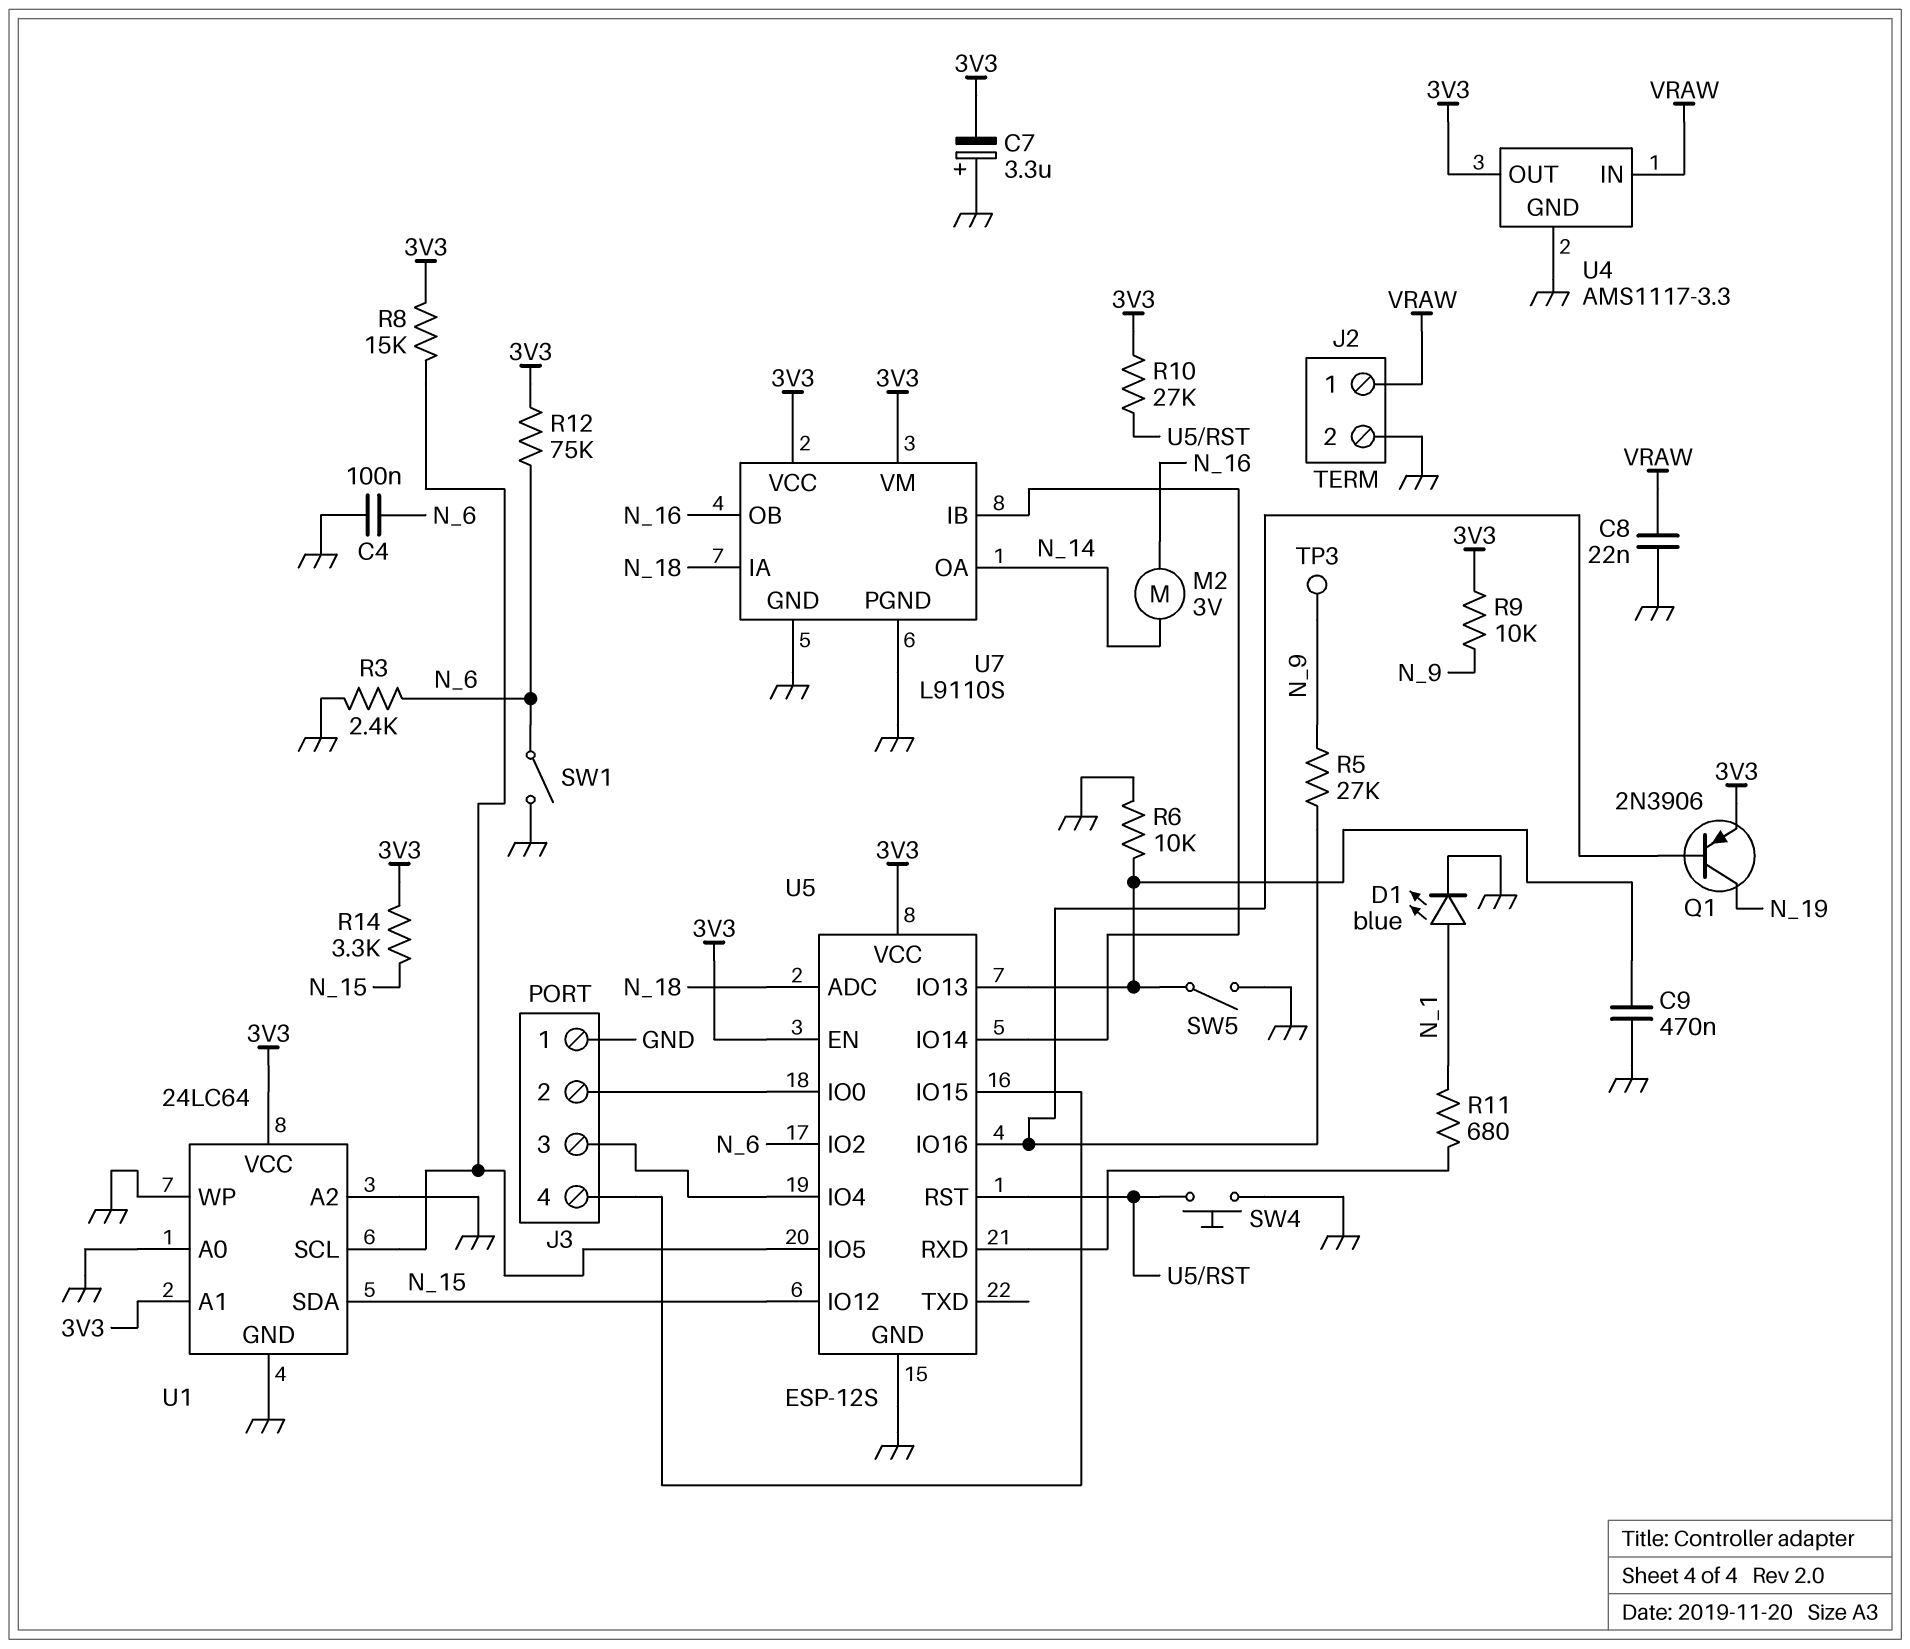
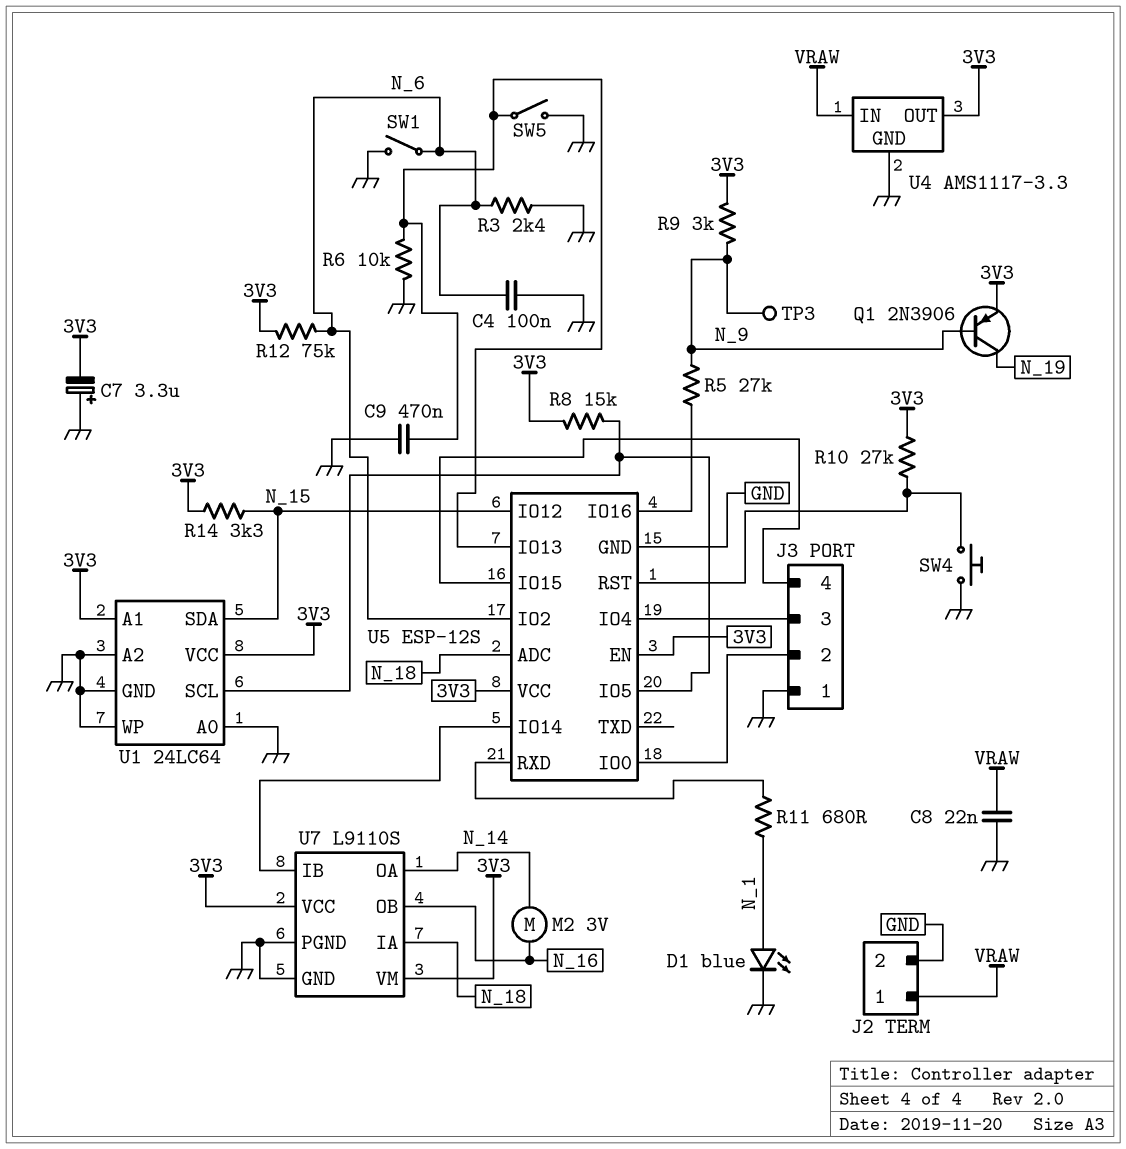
Q1: PNP 2N3906 (B U5/IO16, C N_19, E 3V3) -> PNP 2N3906 (B N_9, C N_19, E 3V3)
R9: 10k (3V3, N_9) -> 3k (3V3, N_9)

